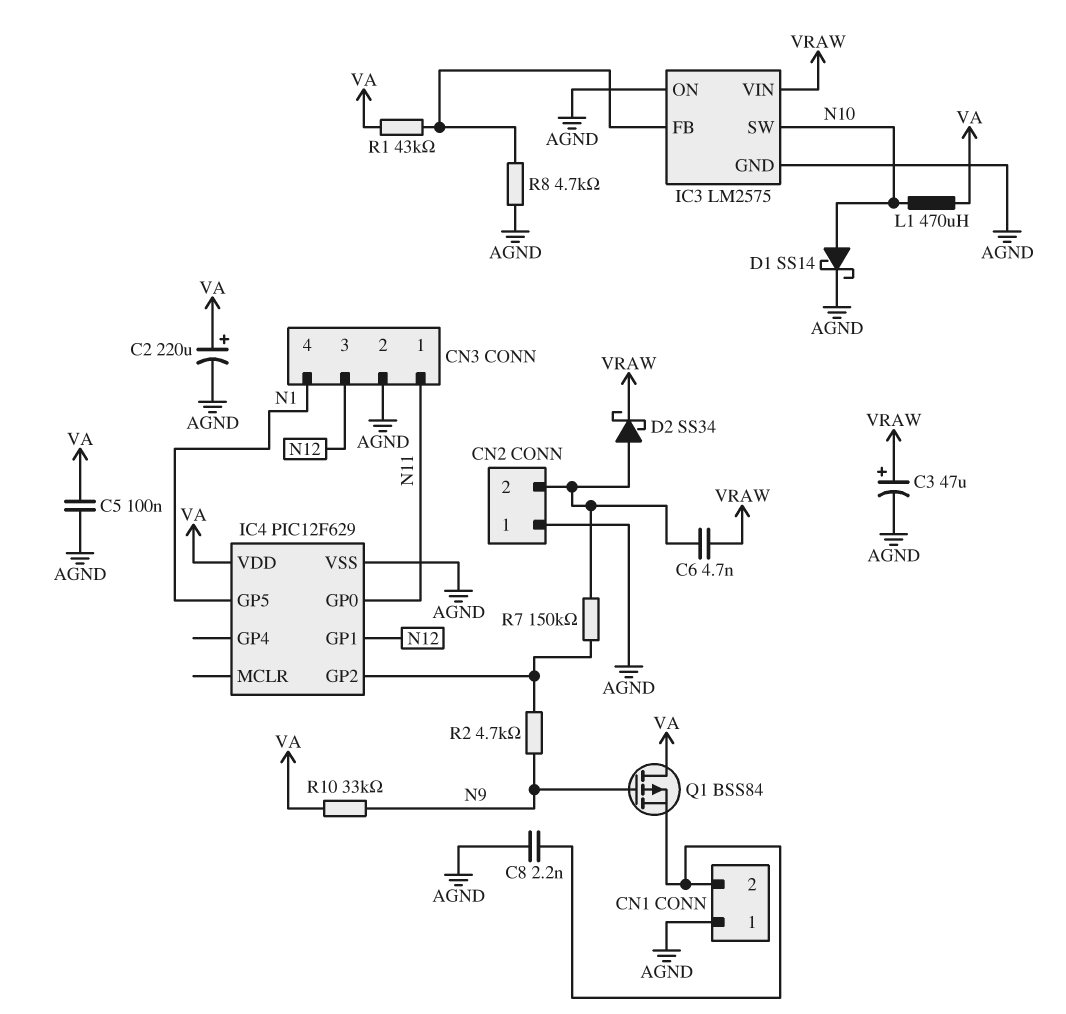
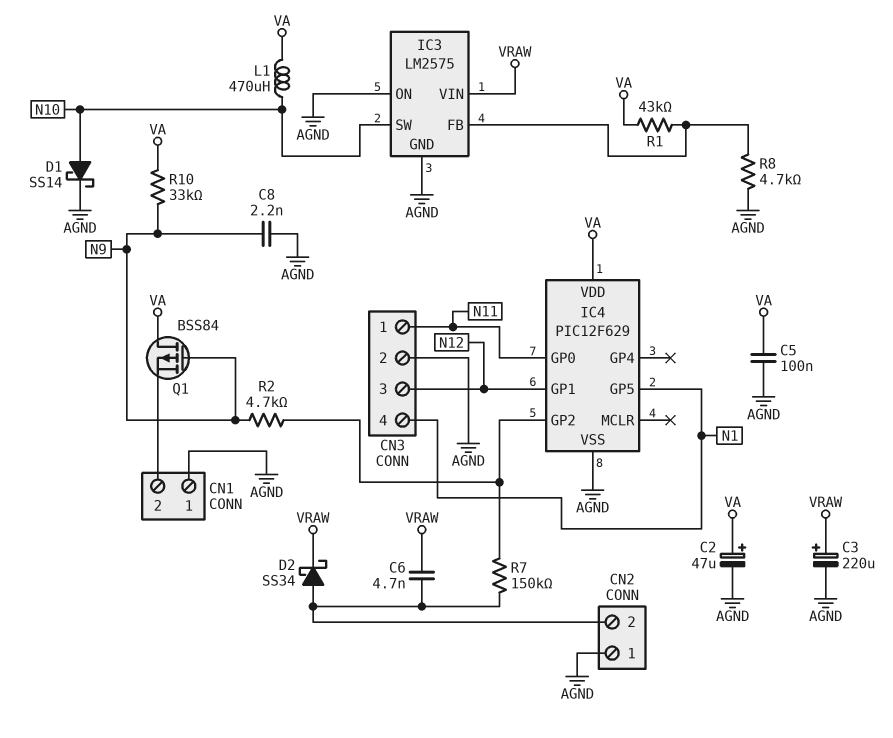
C2: 220uF (plus VA, minus AGND) -> 47uF (plus VA, minus AGND)
C3: 47uF (plus VRAW, minus AGND) -> 220uF (plus VRAW, minus AGND)
C8: 2.2nF (AGND, CN1/2) -> 2.2nF (AGND, N9)

